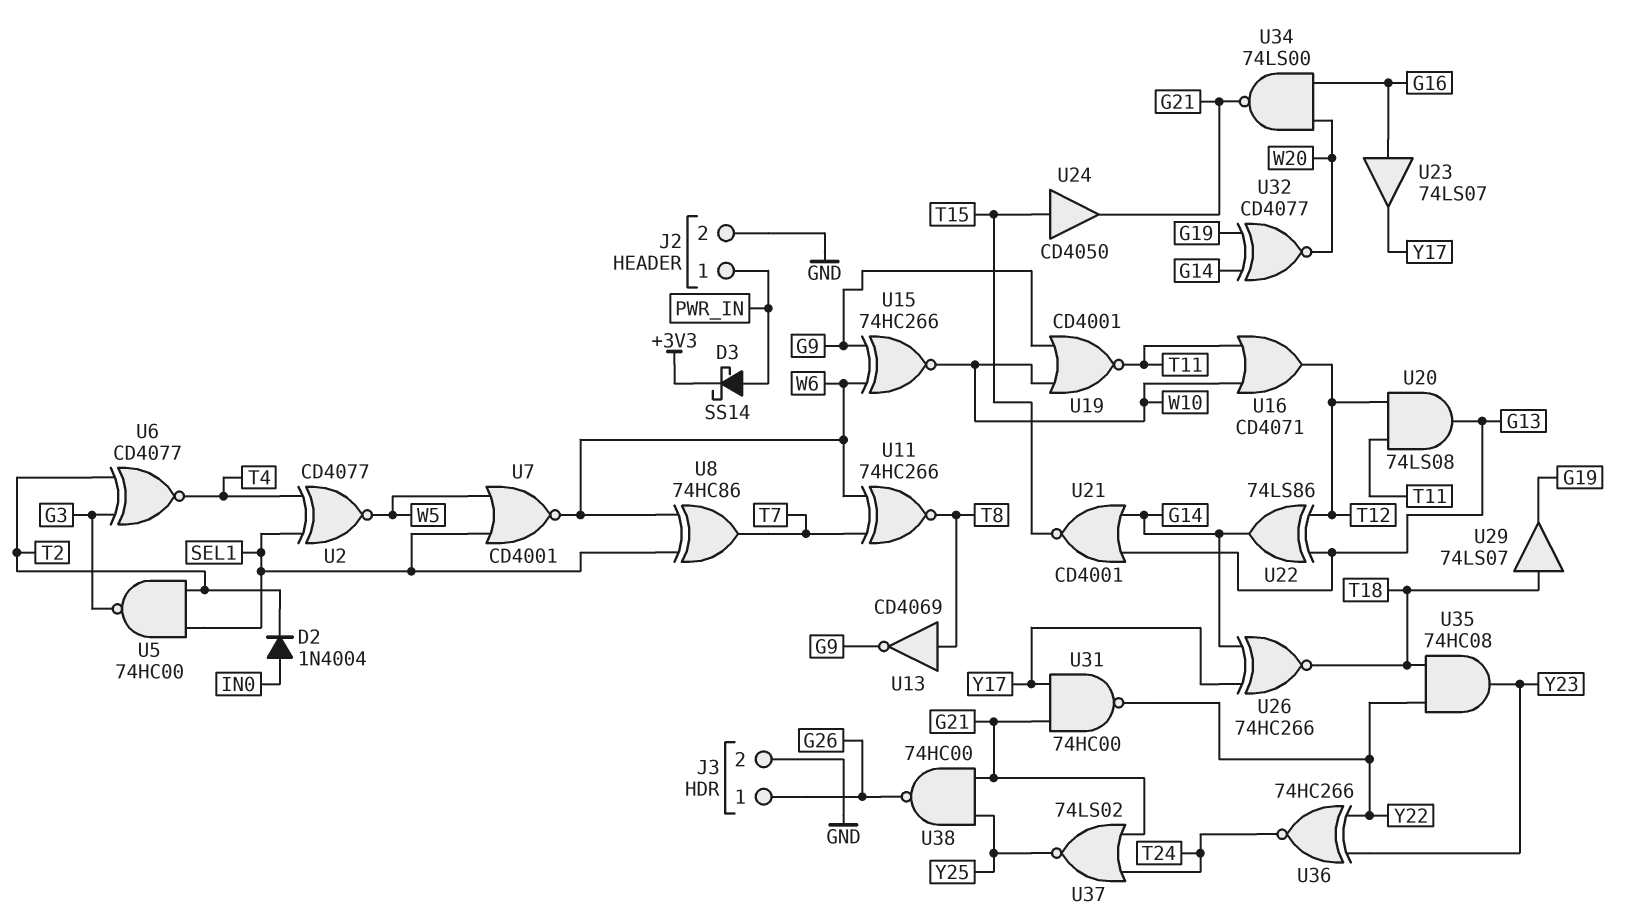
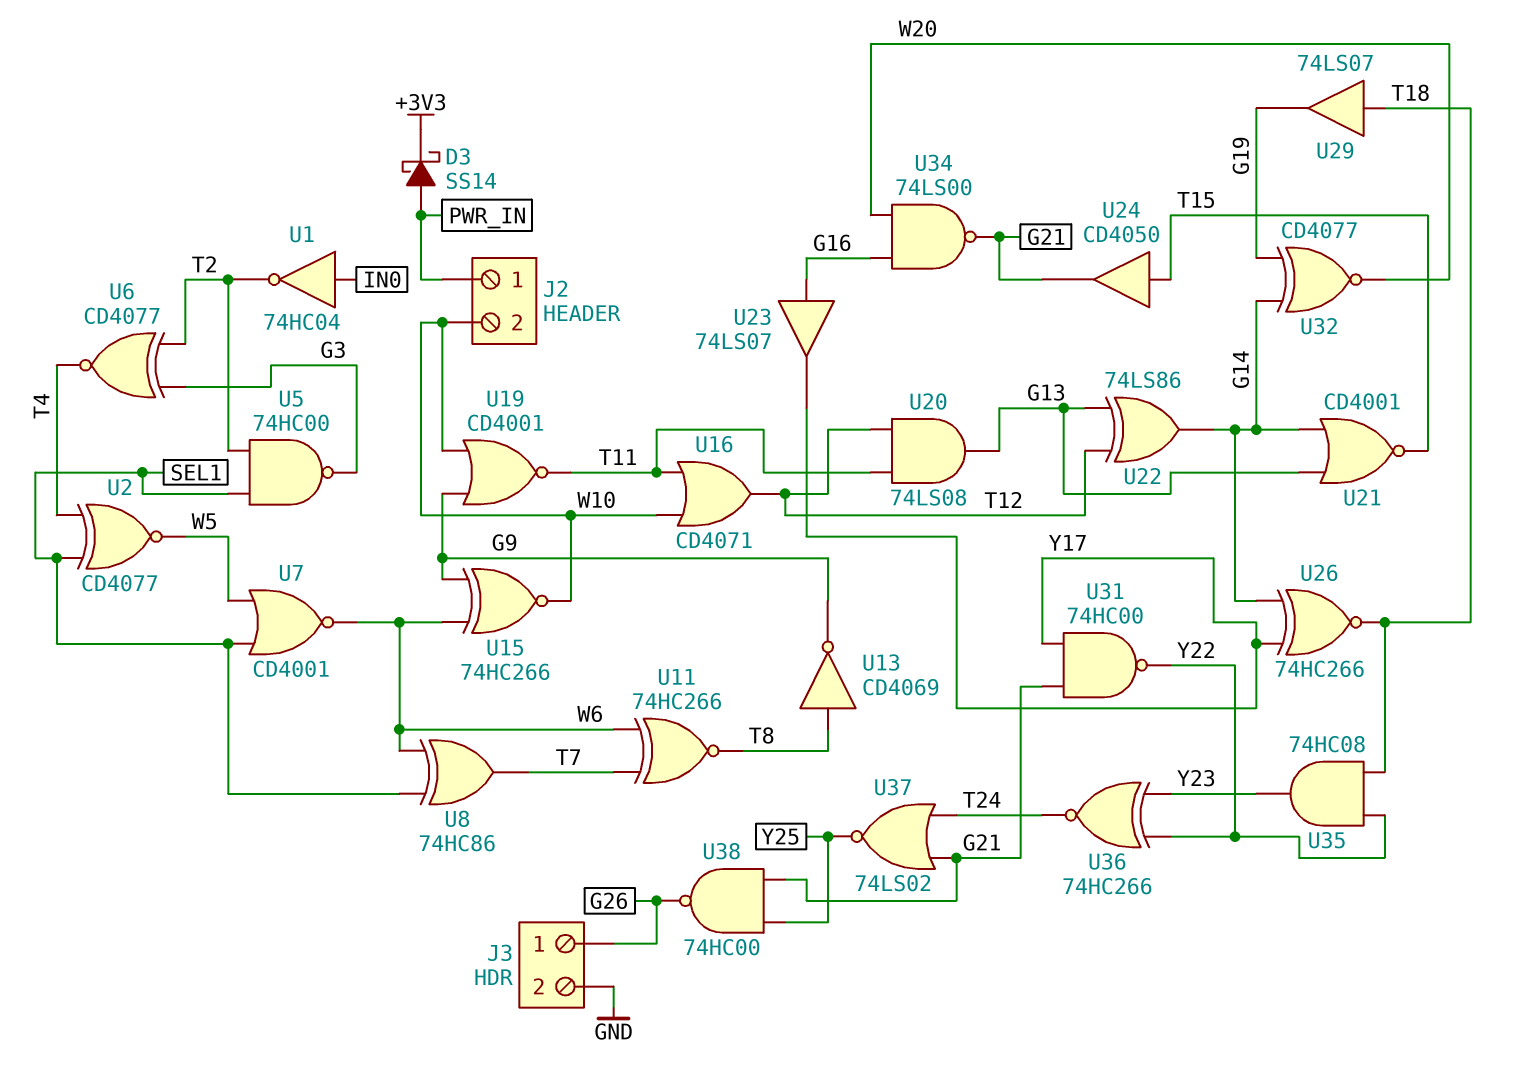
D2: diode 1N4004 (A IN0, K T2) -> none
J2 pin 2: GND -> W10
U1: none -> NOT 74HC04 (in IN0, out T2)

